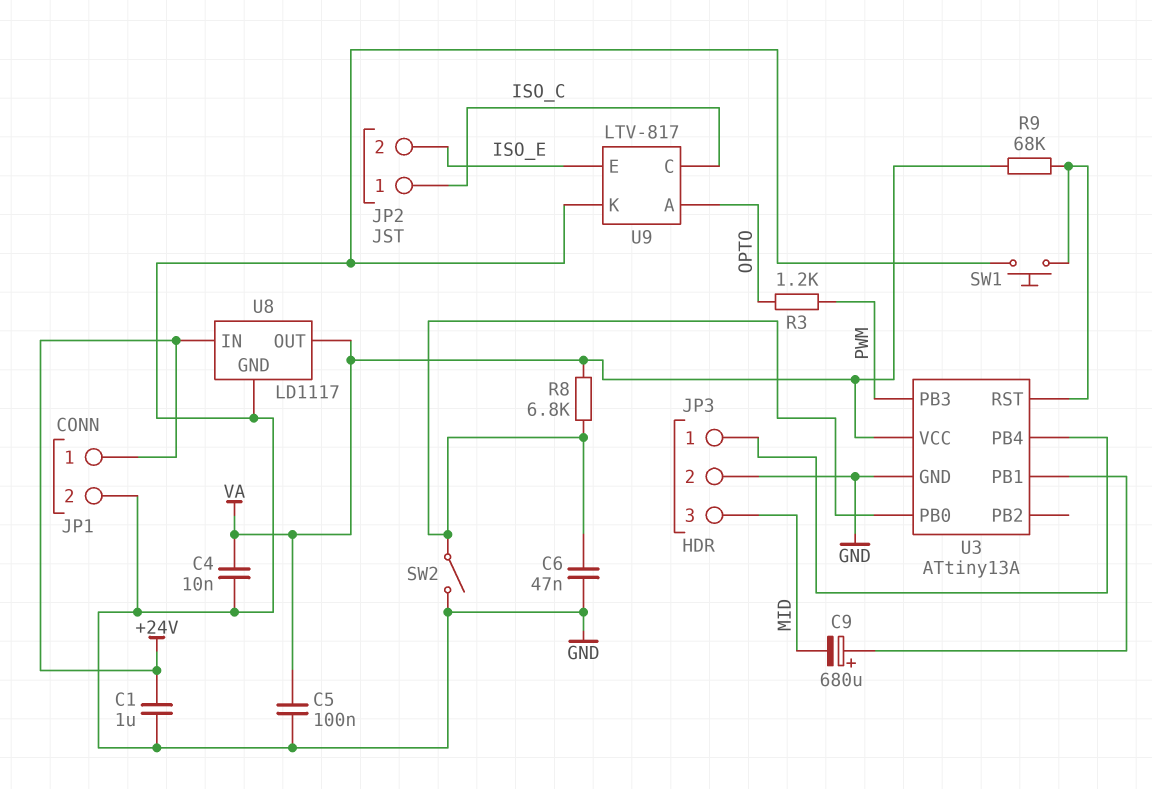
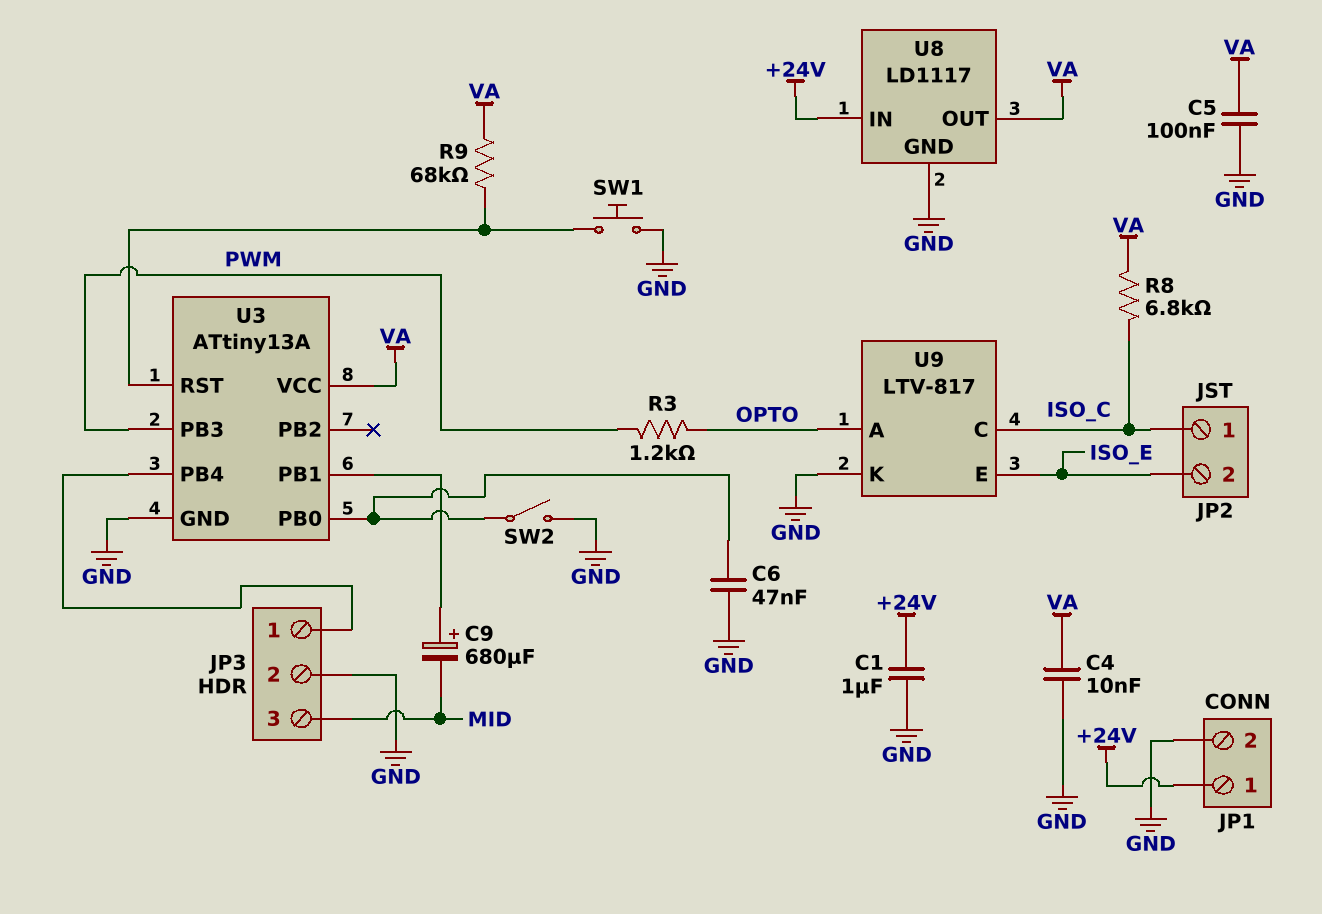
R8: 6.8k (U3/PB0, VA) -> 6.8k (ISO_C, VA)

